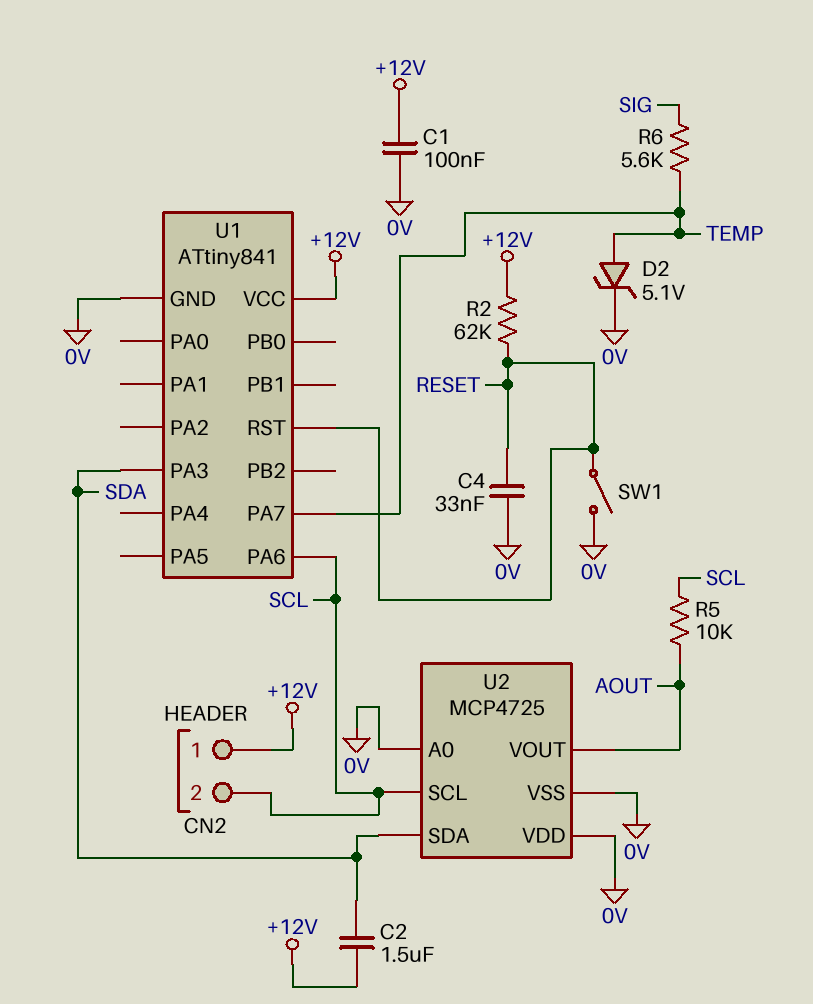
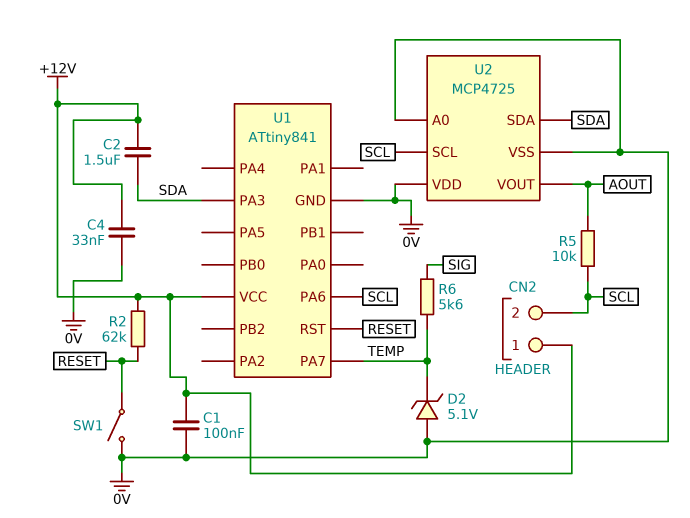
C4: 33nF (0V, RESET) -> 33nF (+12V, 0V)
D2: zener 5.1V (A TEMP, K 0V) -> zener 5.1V (A 0V, K TEMP)

